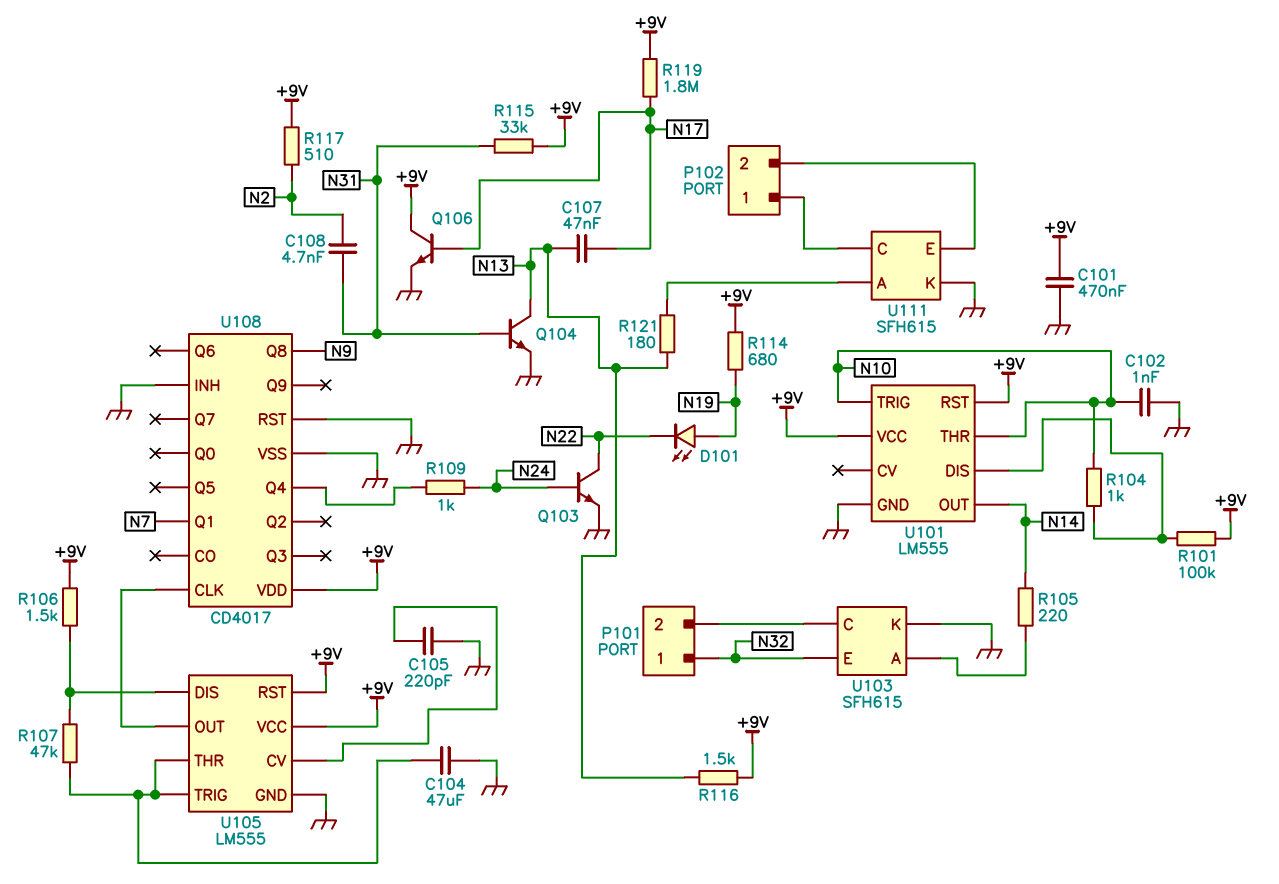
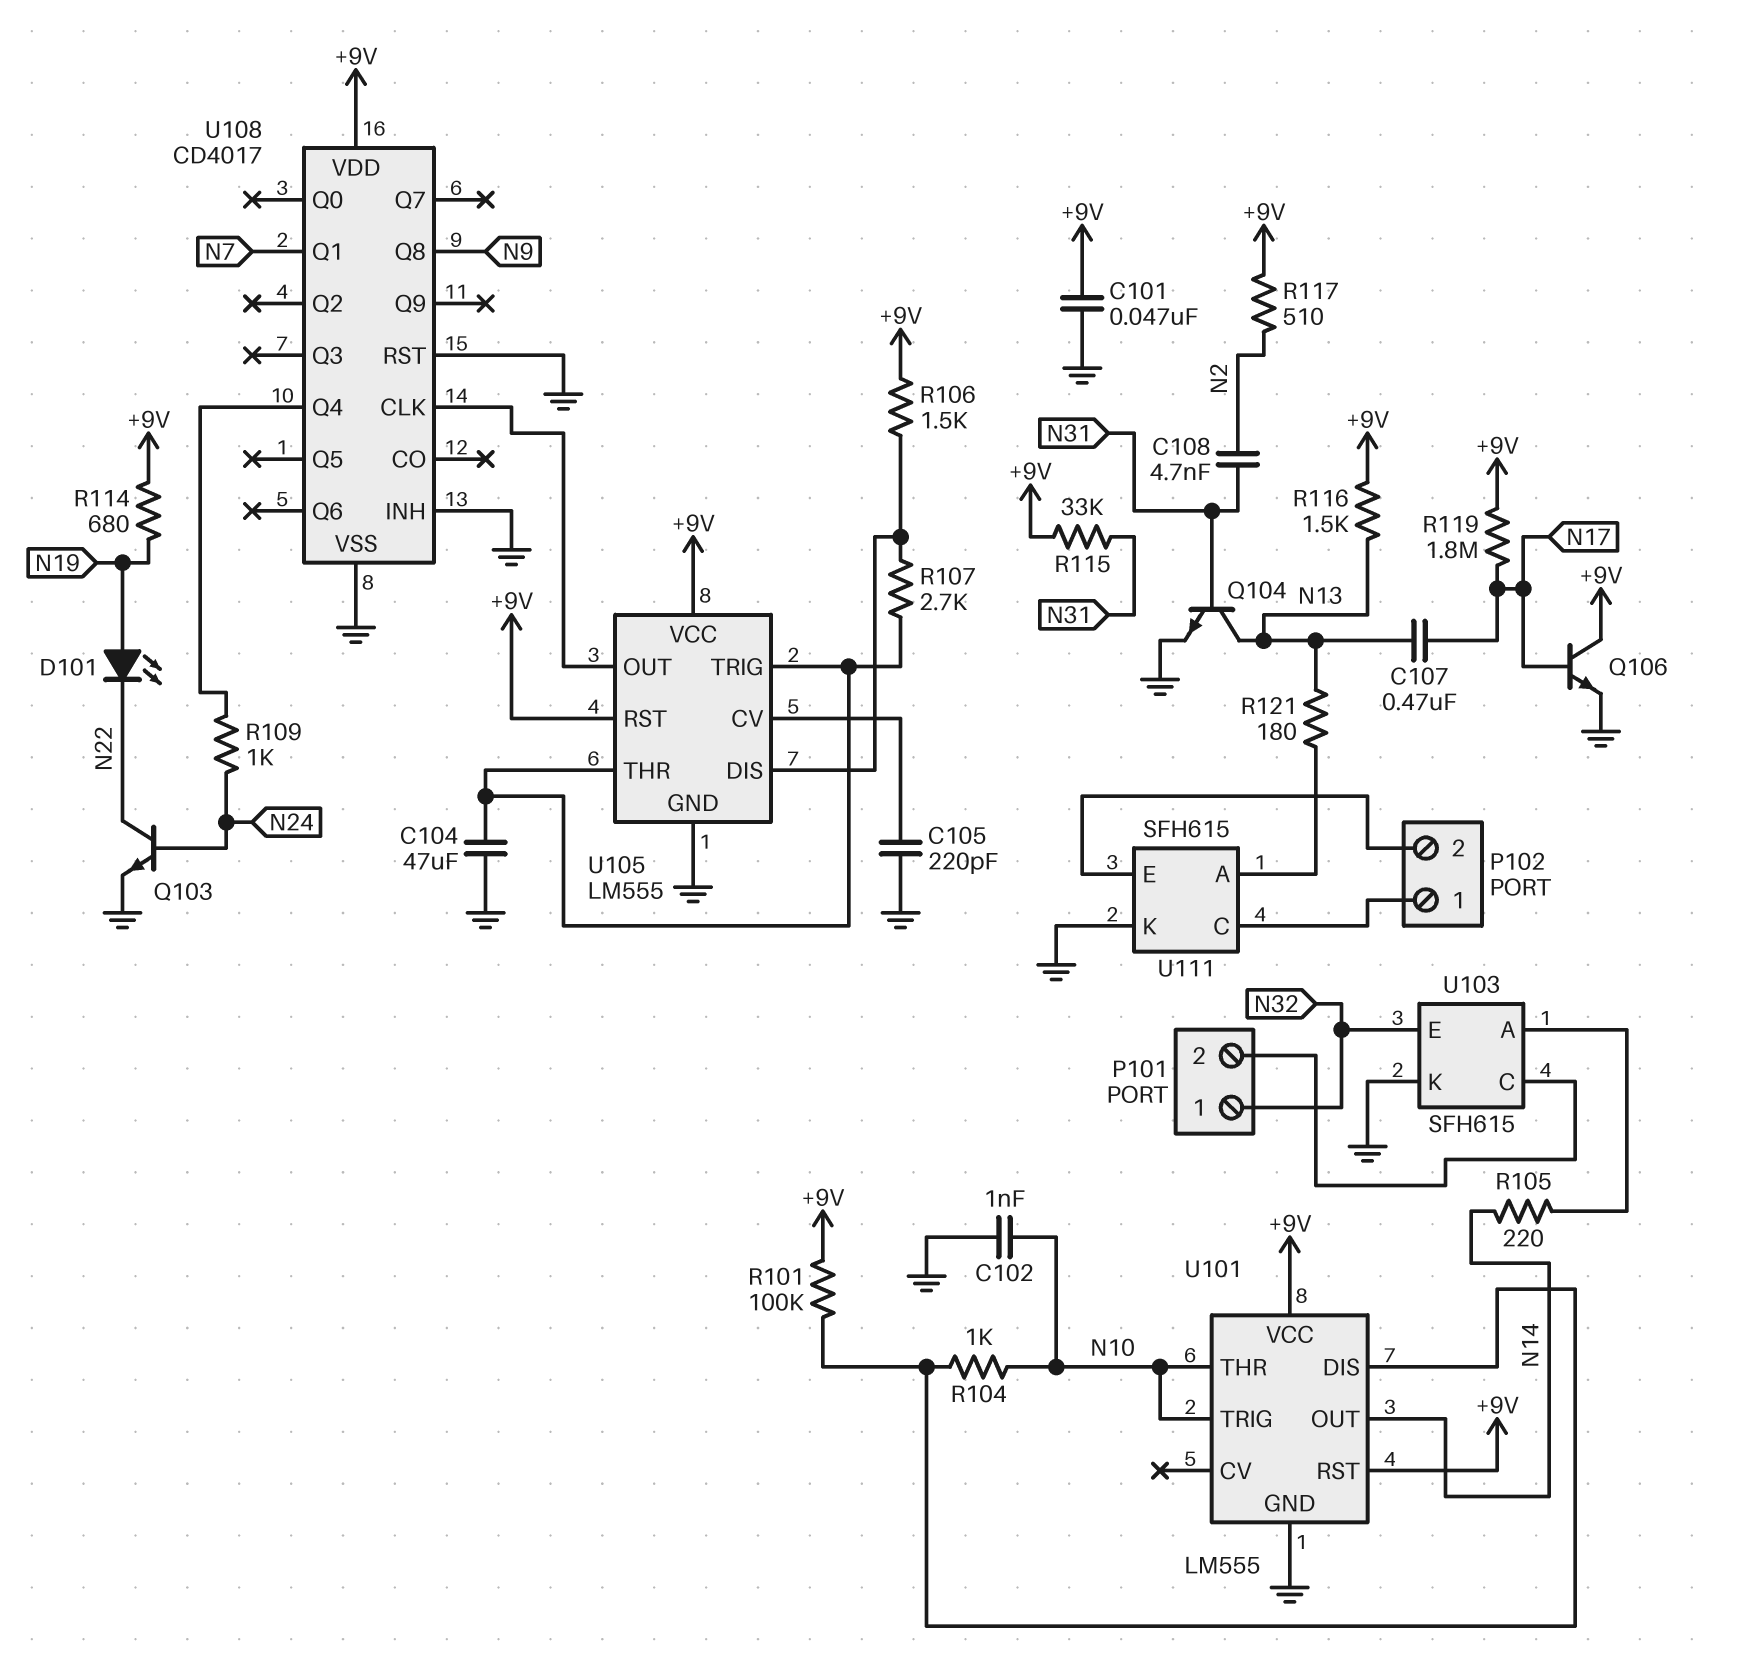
C101: 470nF (+9V, GND) -> 47nF (+9V, GND)
C107: 47nF (N13, N17) -> 470nF (N13, N17)
R107: 47k (U105/DIS, U105/THR) -> 2.7k (U105/DIS, U105/THR)

